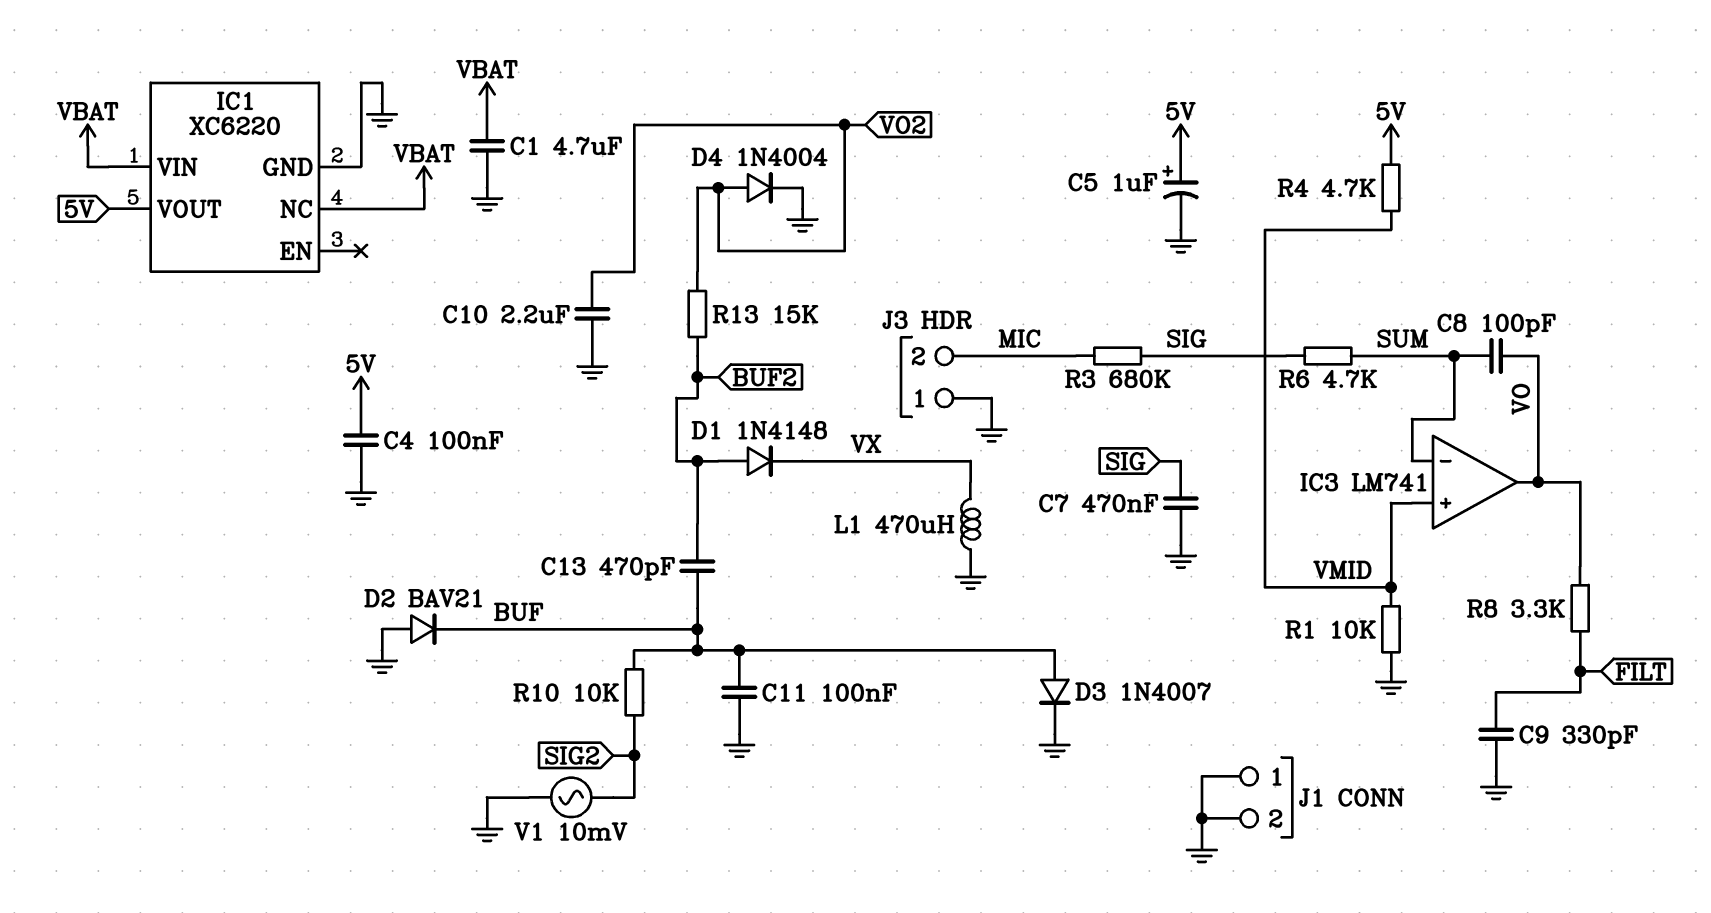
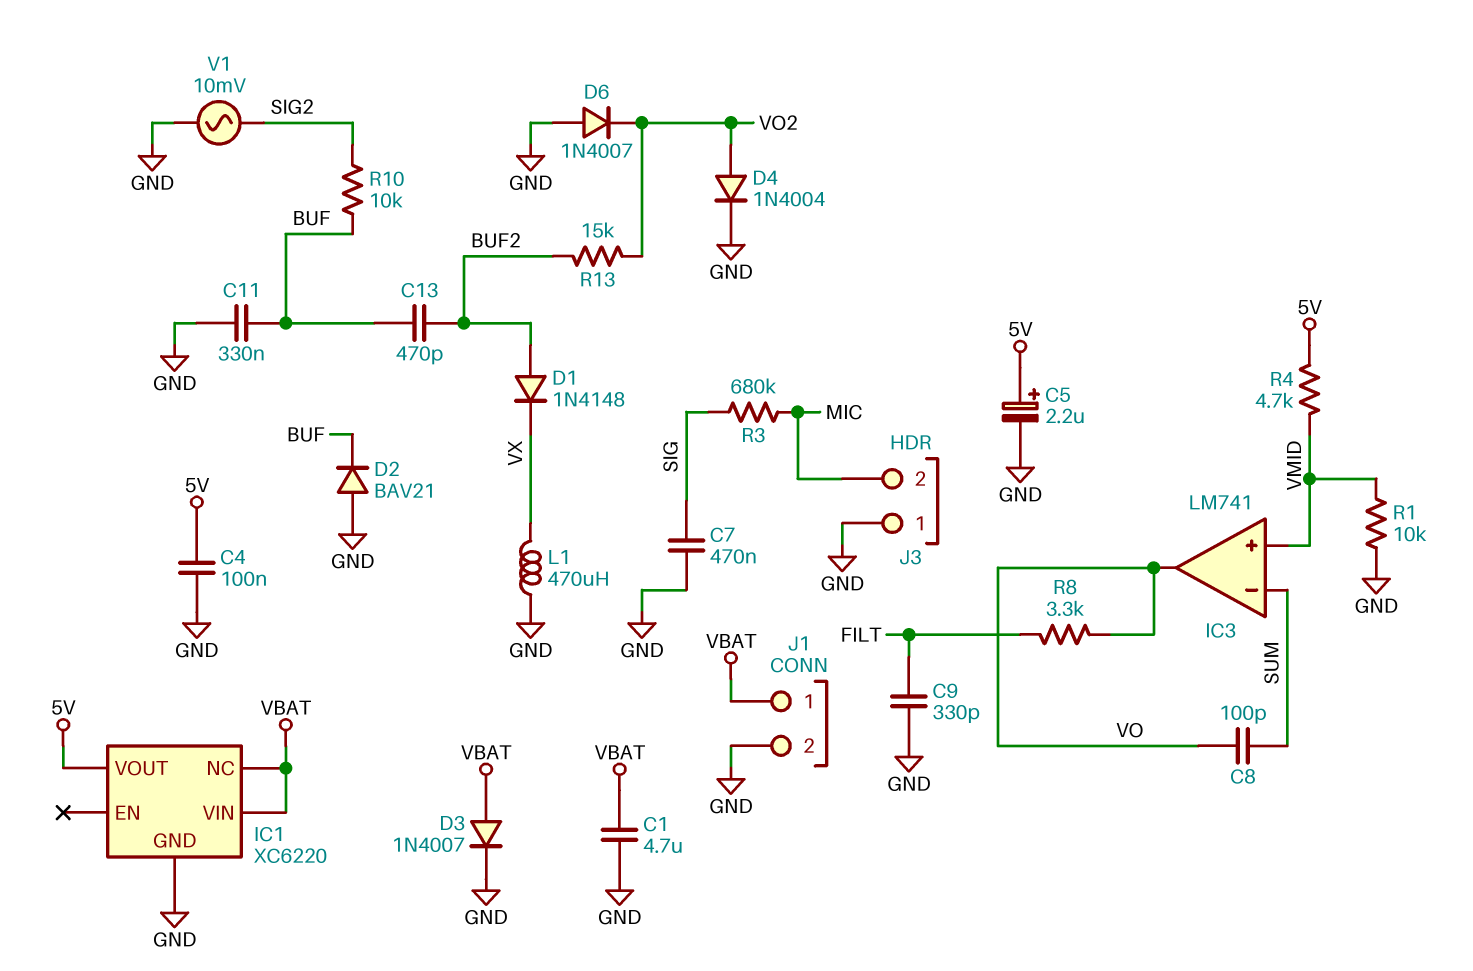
C5: 1uF (plus 5V, minus GND) -> 2.2uF (plus 5V, minus GND)
C10: 2.2uF (GND, VO2) -> none
C11: 100nF (BUF, GND) -> 330nF (BUF, GND)
D3: diode 1N4007 (A BUF, K GND) -> diode 1N4007 (A VBAT, K GND)
D6: none -> diode 1N4007 (A GND, K VO2)
J1 pin 1: GND -> VBAT
R6: 4.7k (SIG, SUM) -> none

